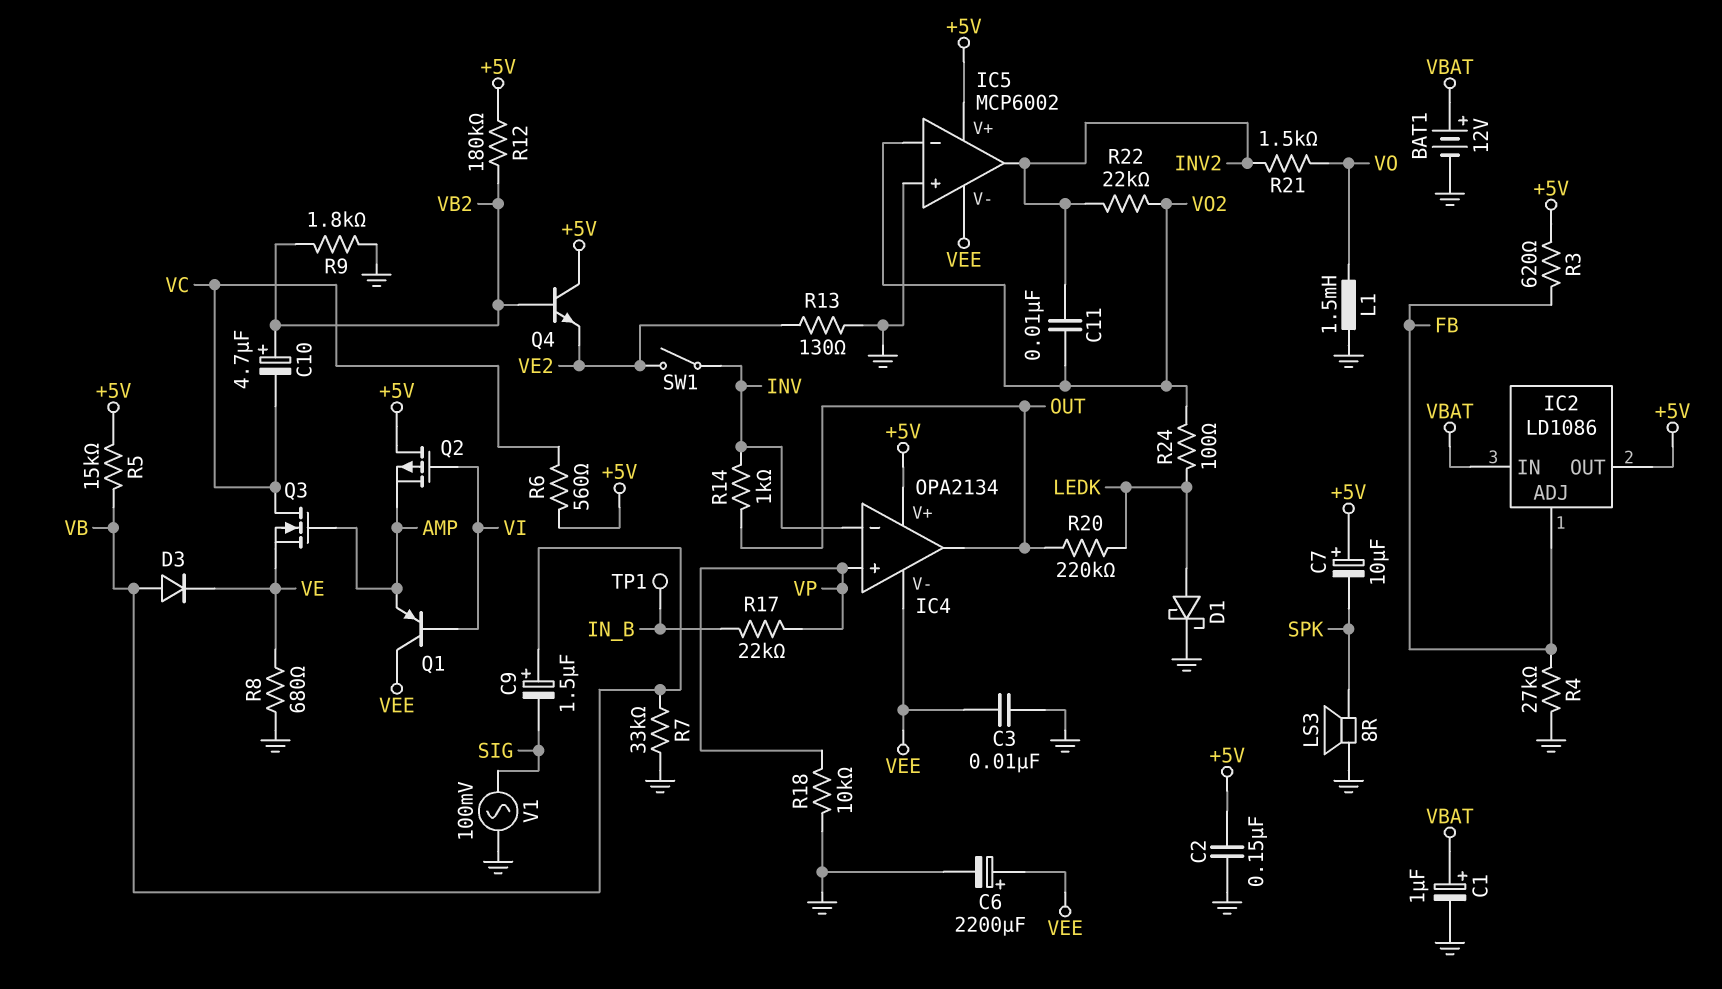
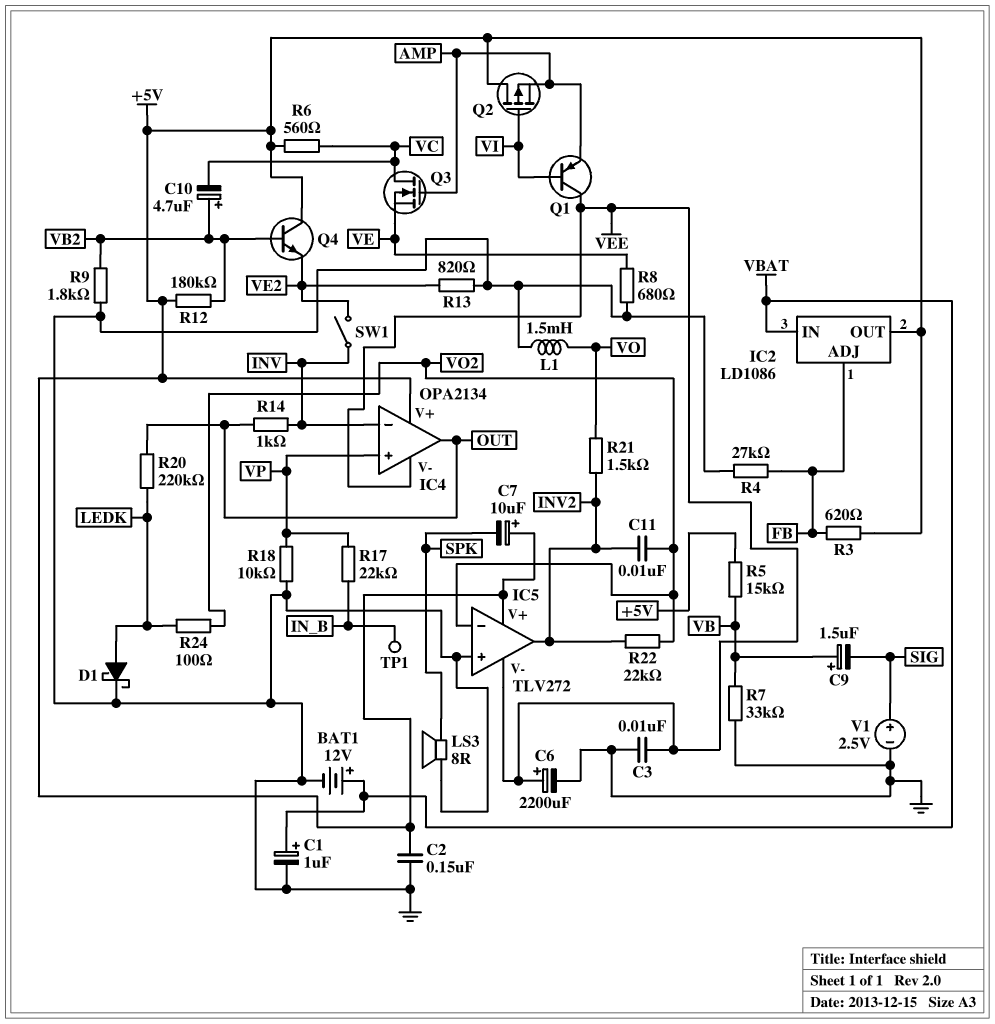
D3: diode (A VB, K VE) -> none
IC5: MCP6002 -> TLV272
R13: 130 (GND, VE2) -> 820 (GND, VE2)
V1: AC 100mV (GND, SIG) -> 2.5V (plus SIG, minus GND)

